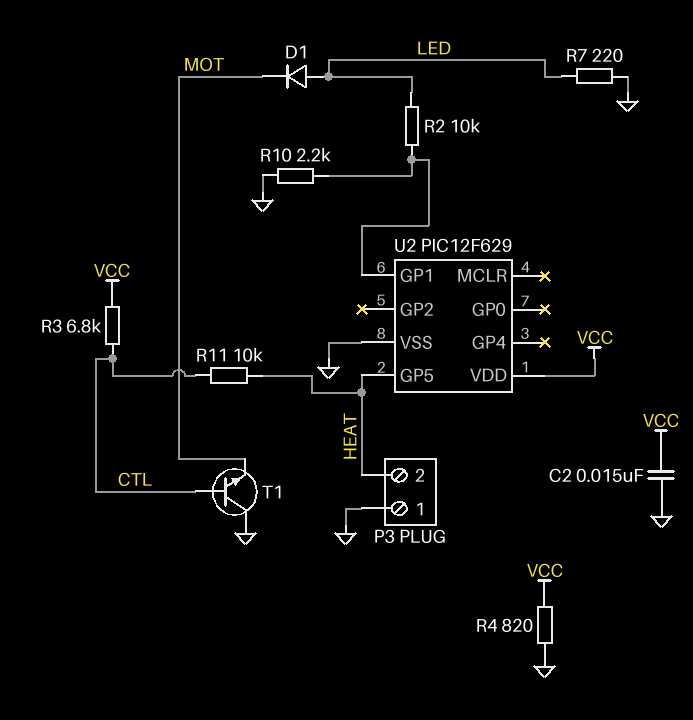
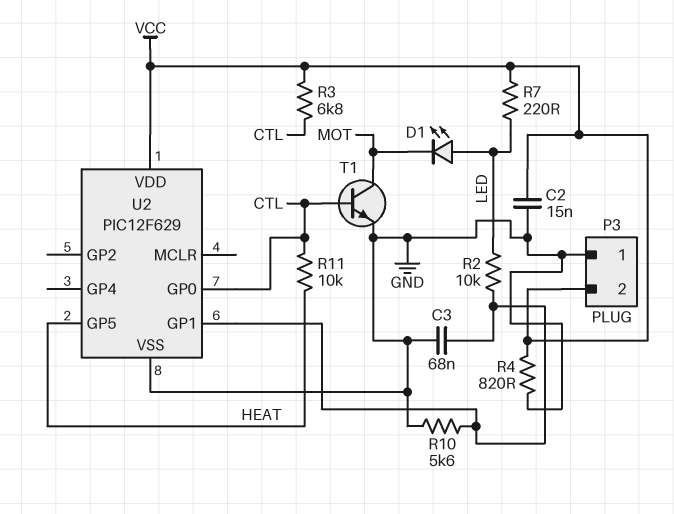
C3: none -> 68nF (GND, U2/GP1)
D1: diode (A LED, K MOT) -> LED (A LED, K MOT)
P3 pin 2: HEAT -> VCC
R7: 220 (GND, LED) -> 220 (LED, VCC)
R10: 2.2k (GND, U2/GP1) -> 5.6k (GND, U2/GP1)
T1: NPN (B CTL, C GND, E MOT) -> NPN (B CTL, C MOT, E GND)
U2 pin GP0: none -> CTL

